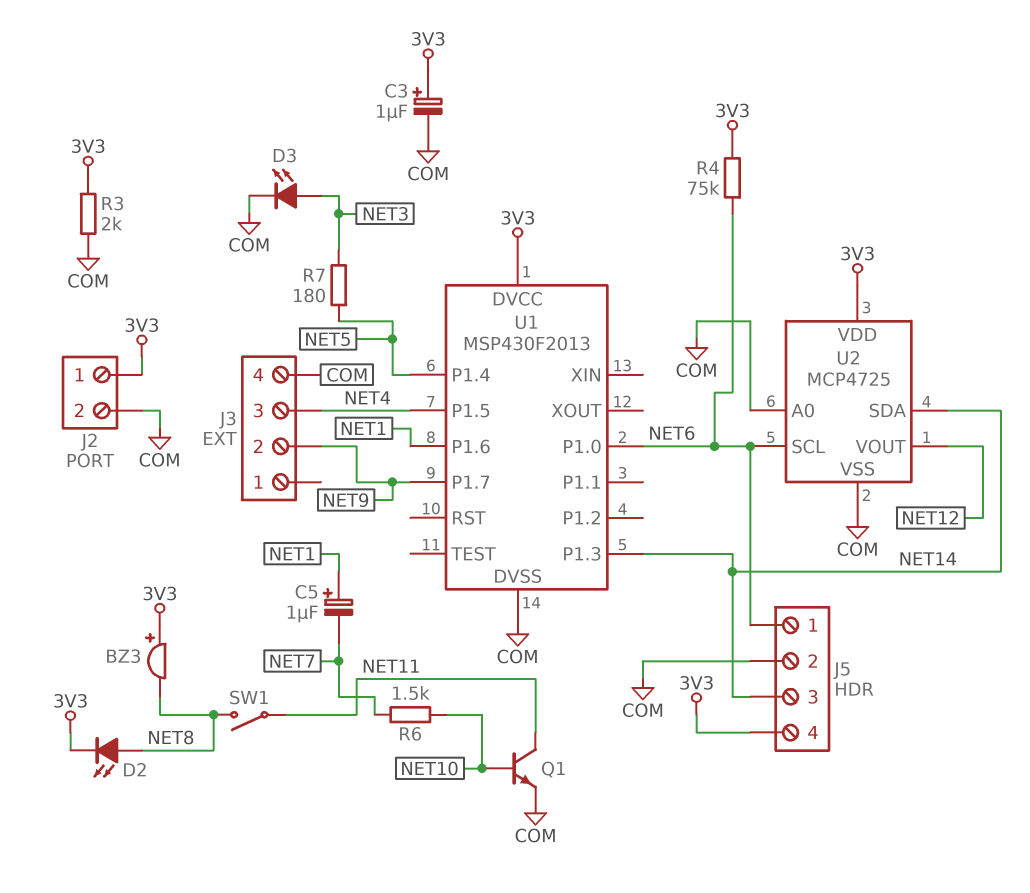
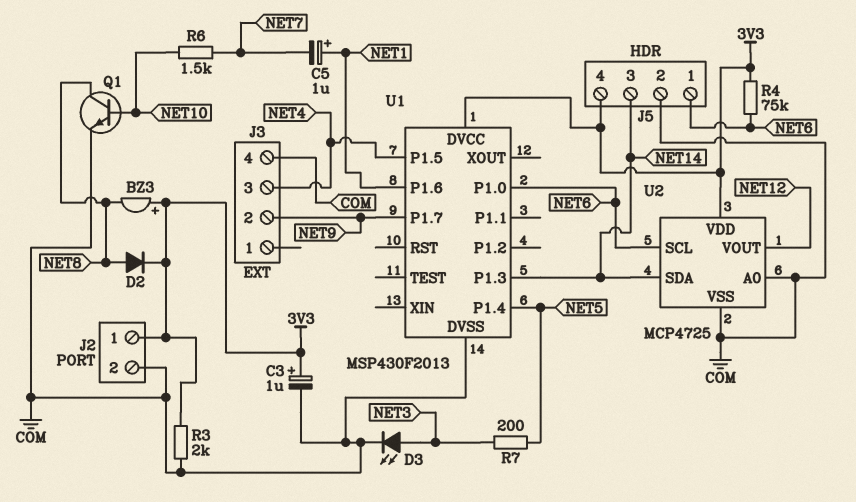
D2: LED (A NET8, K 3V3) -> diode (A NET8, K 3V3)
Q1: NPN (B NET10, C NET11, E COM) -> NPN (B NET10, C NET8, E COM)
R7: 180 (NET3, NET5) -> 200 (NET3, NET5)
SW1: switch (NET8, NET11) -> none

